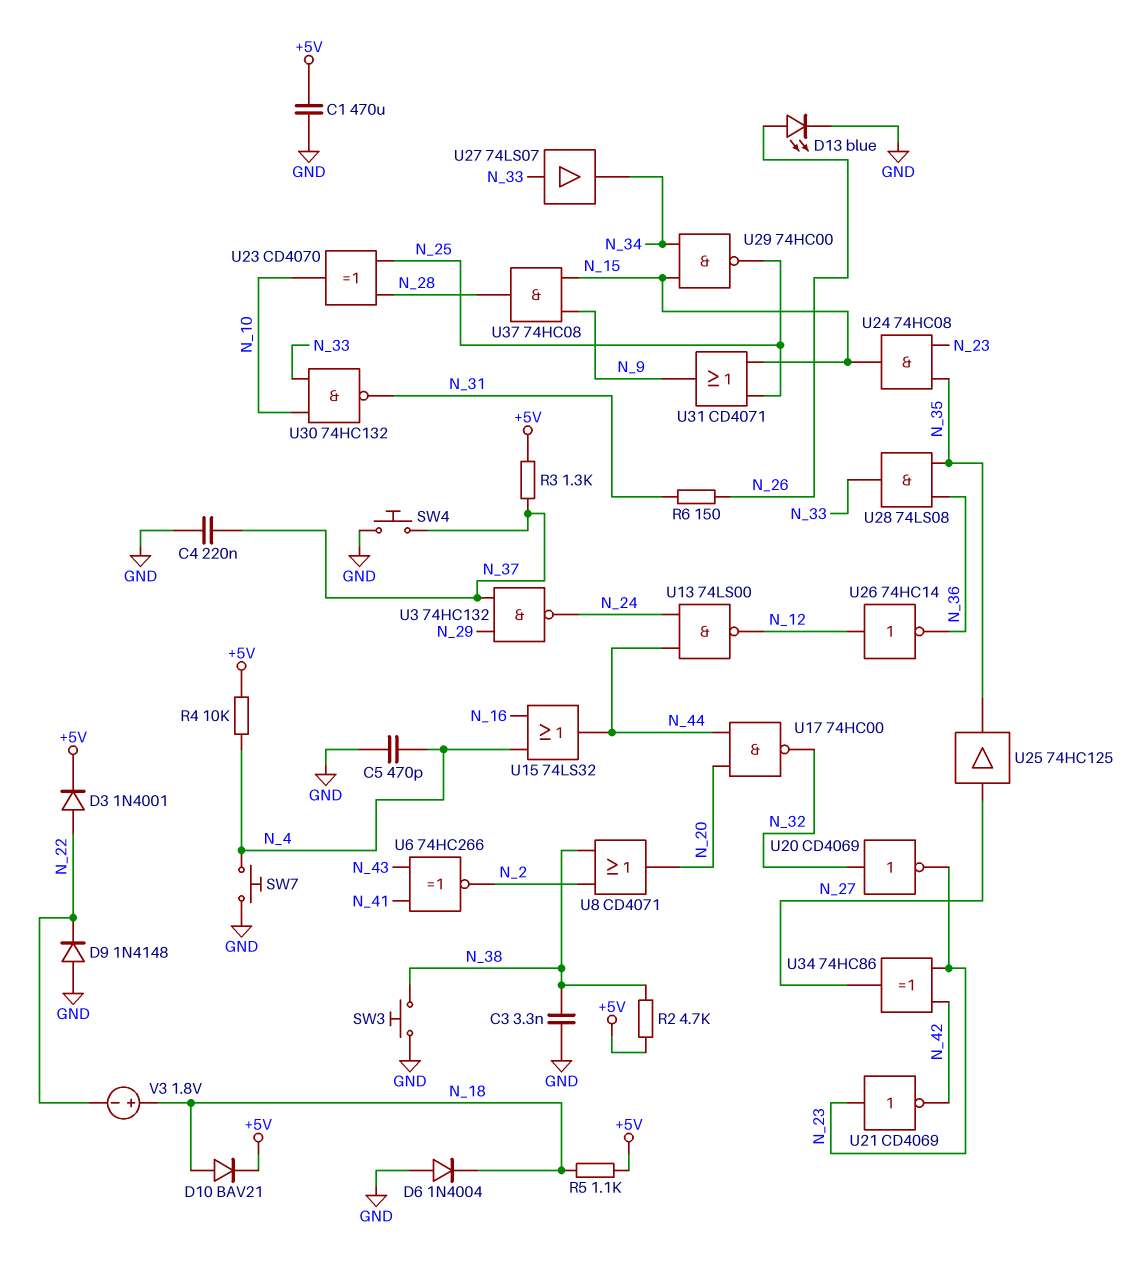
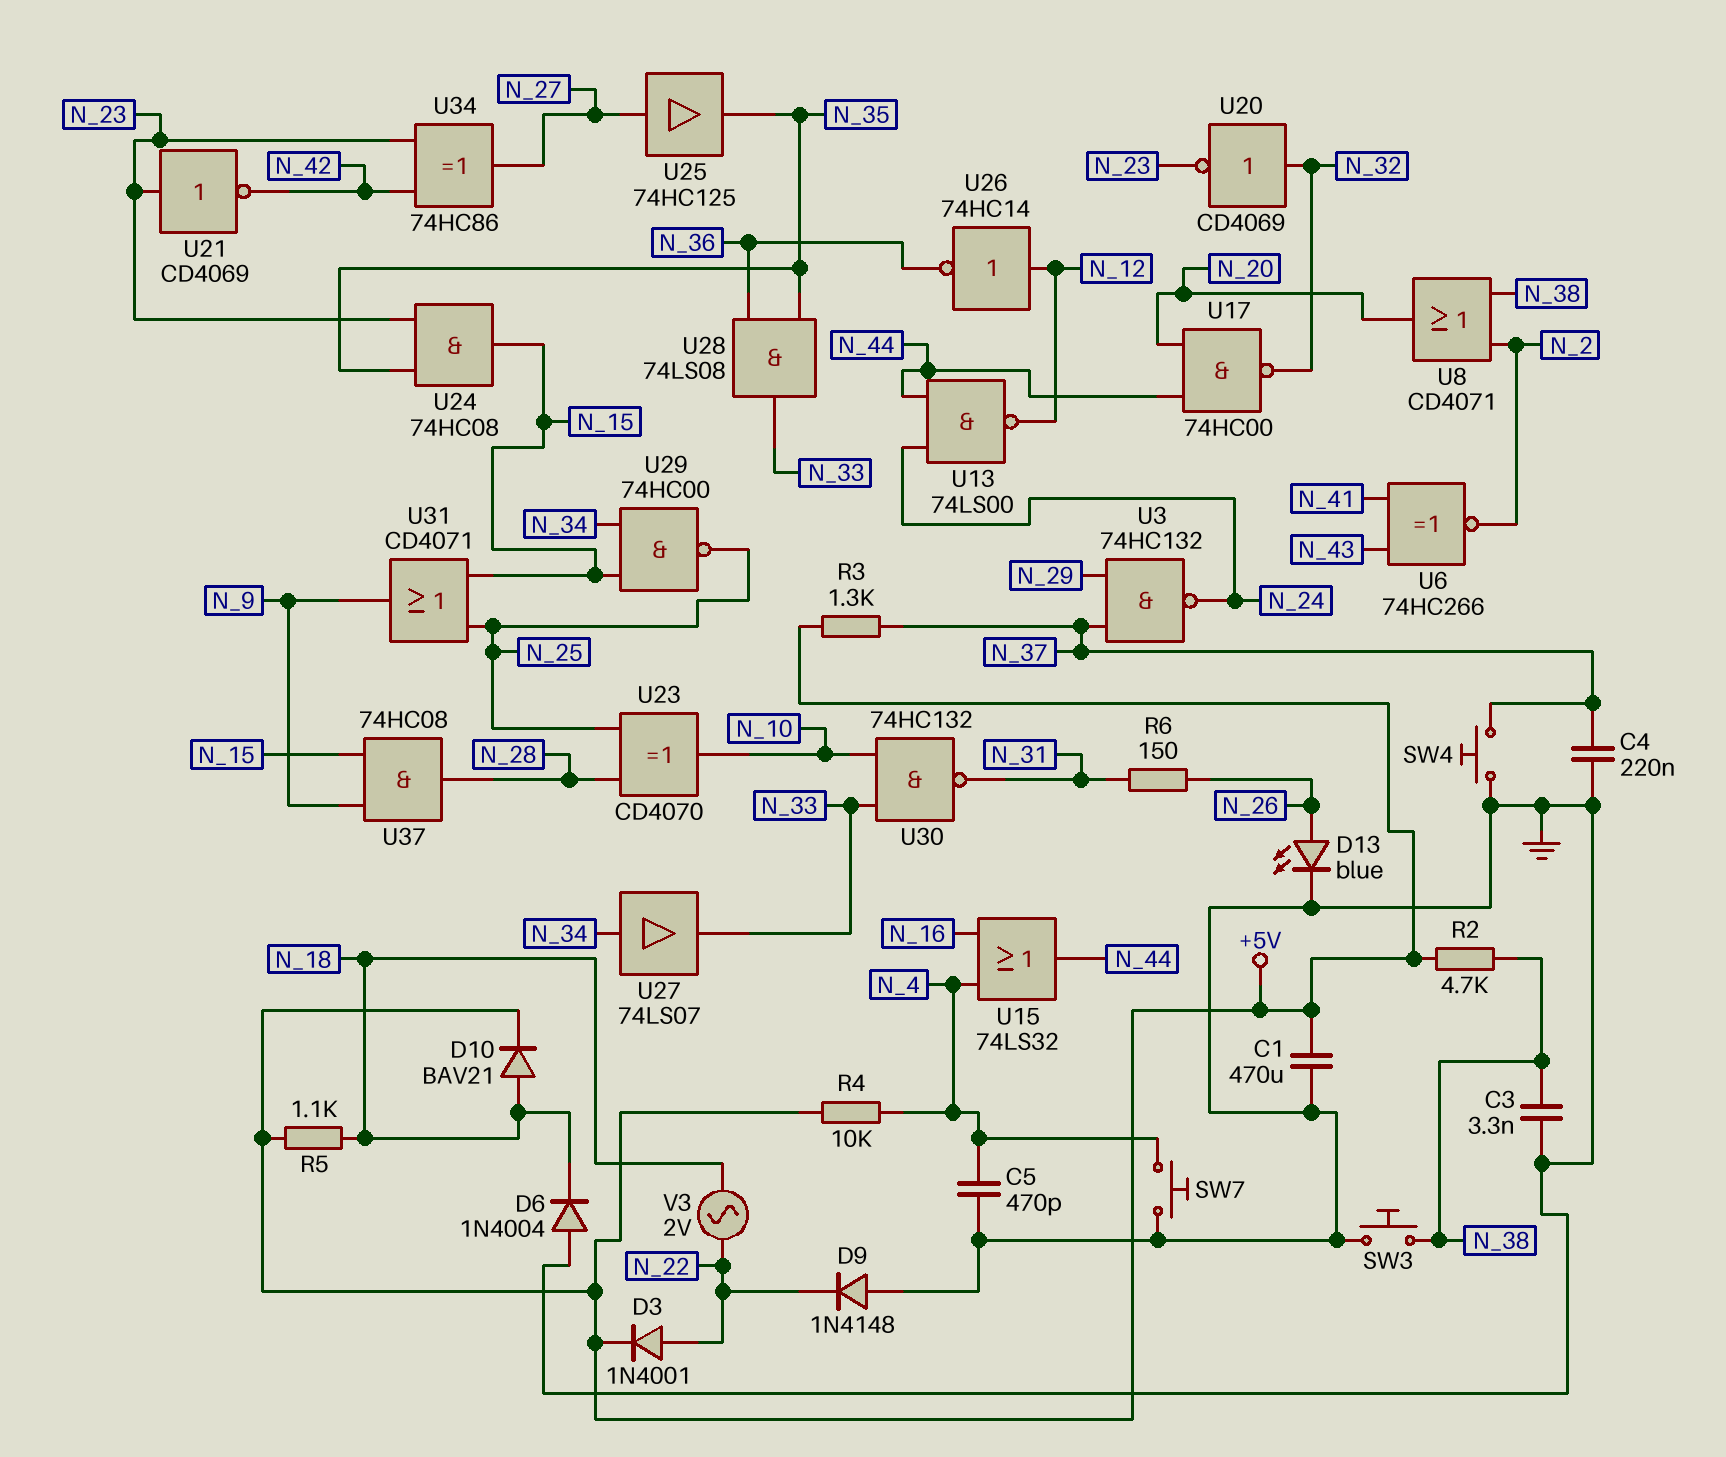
U27: buffer 74LS07 (in N_33, out N_34) -> buffer 74LS07 (in N_34, out N_33)
V3: 1.8V (plus N_18, minus N_22) -> AC 2V (N_18, N_22)

